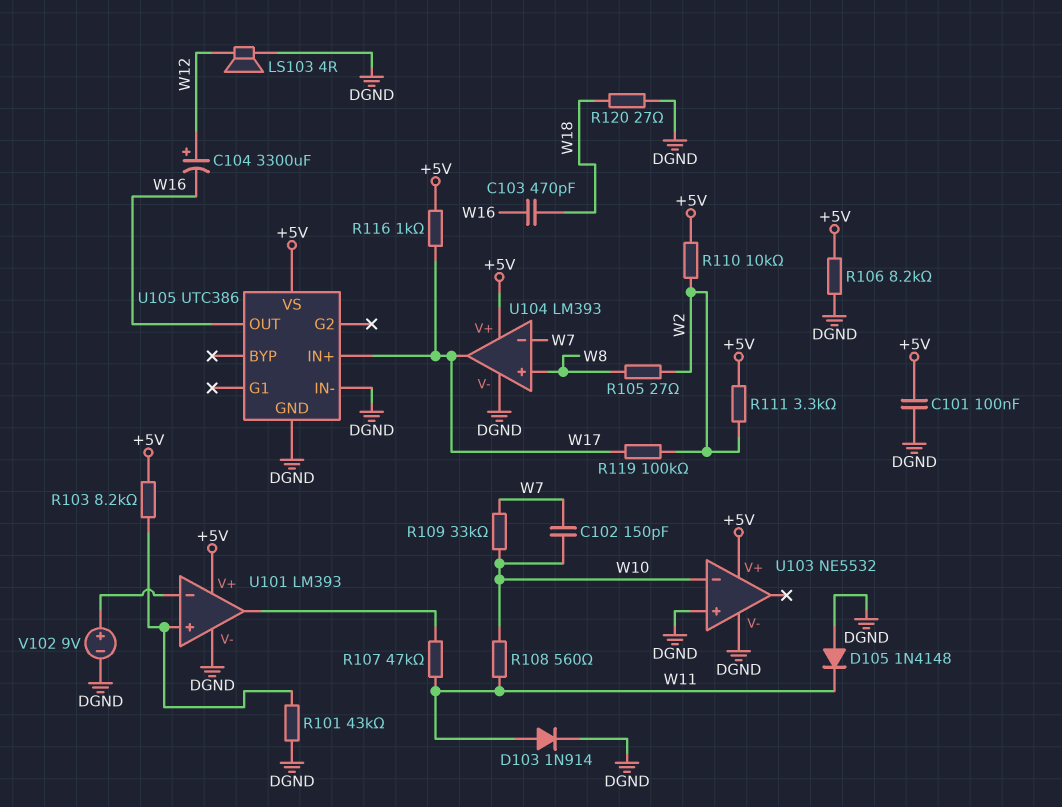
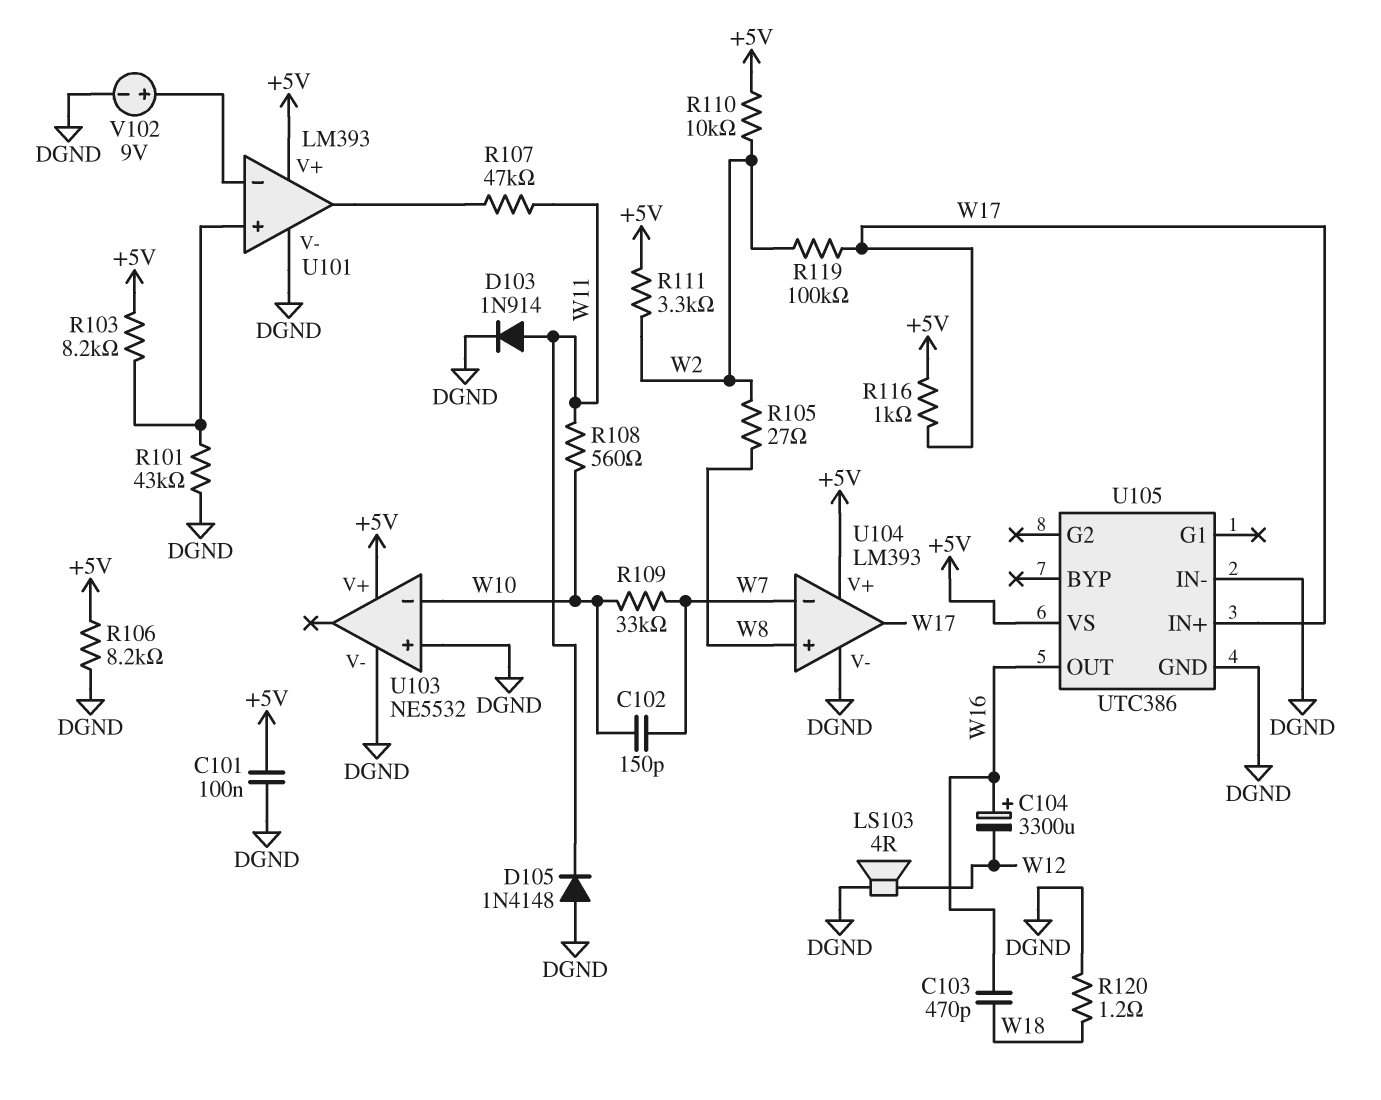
C104: 3300uF (plus W12, minus W16) -> 3300uF (plus W16, minus W12)
R120: 27 (DGND, W18) -> 1.2 (DGND, W18)

